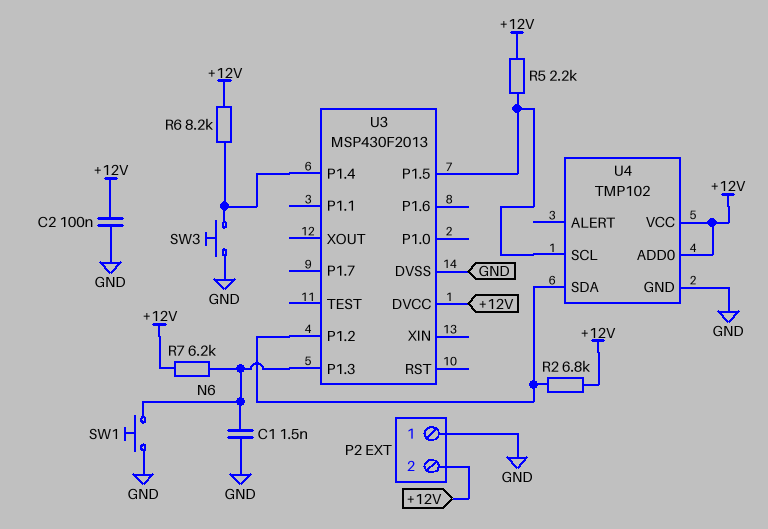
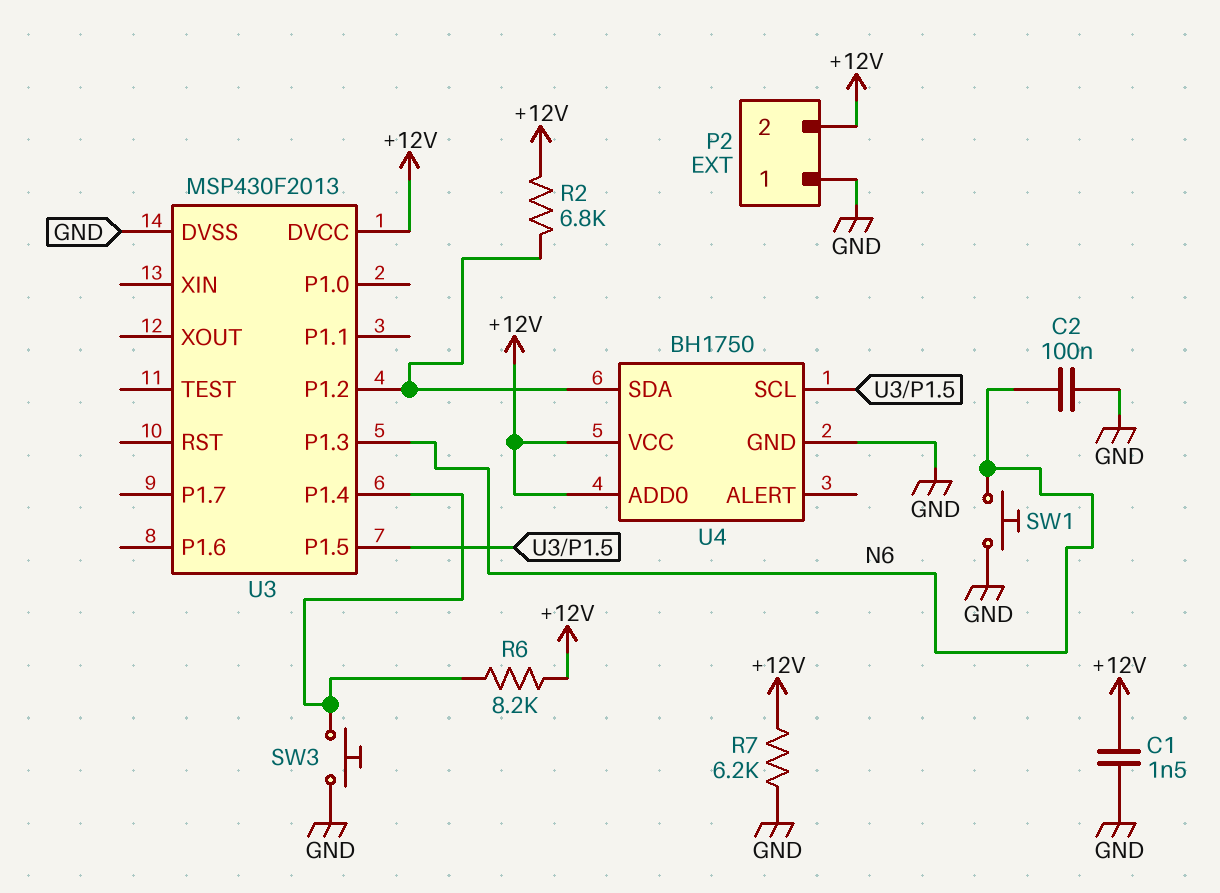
C1: 1.5nF (GND, N6) -> 1.5nF (+12V, GND)
C2: 100nF (+12V, GND) -> 100nF (GND, N6)
R5: 2.2k (+12V, U3/P1.5) -> none
R7: 6.2k (+12V, N6) -> 6.2k (+12V, GND)
U4: TMP102 -> BH1750

